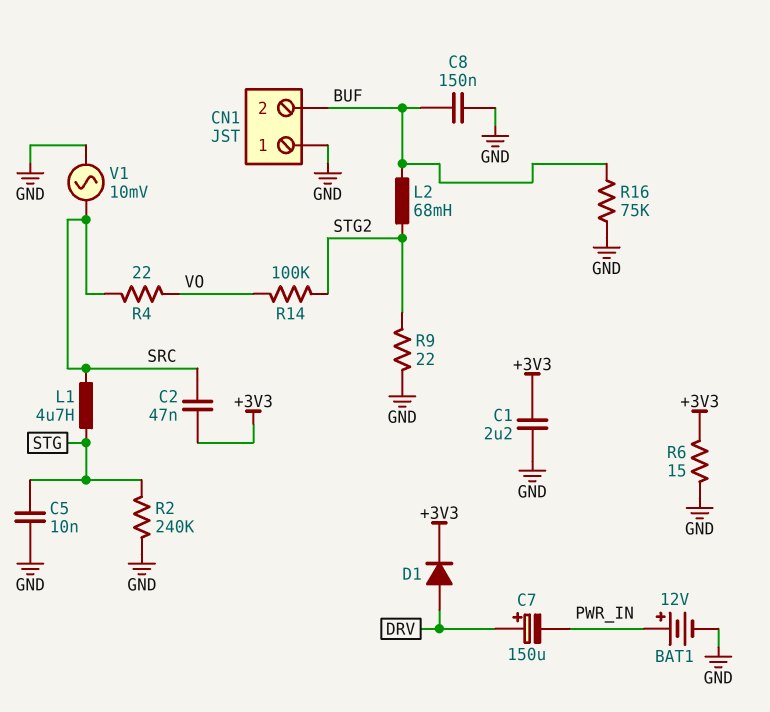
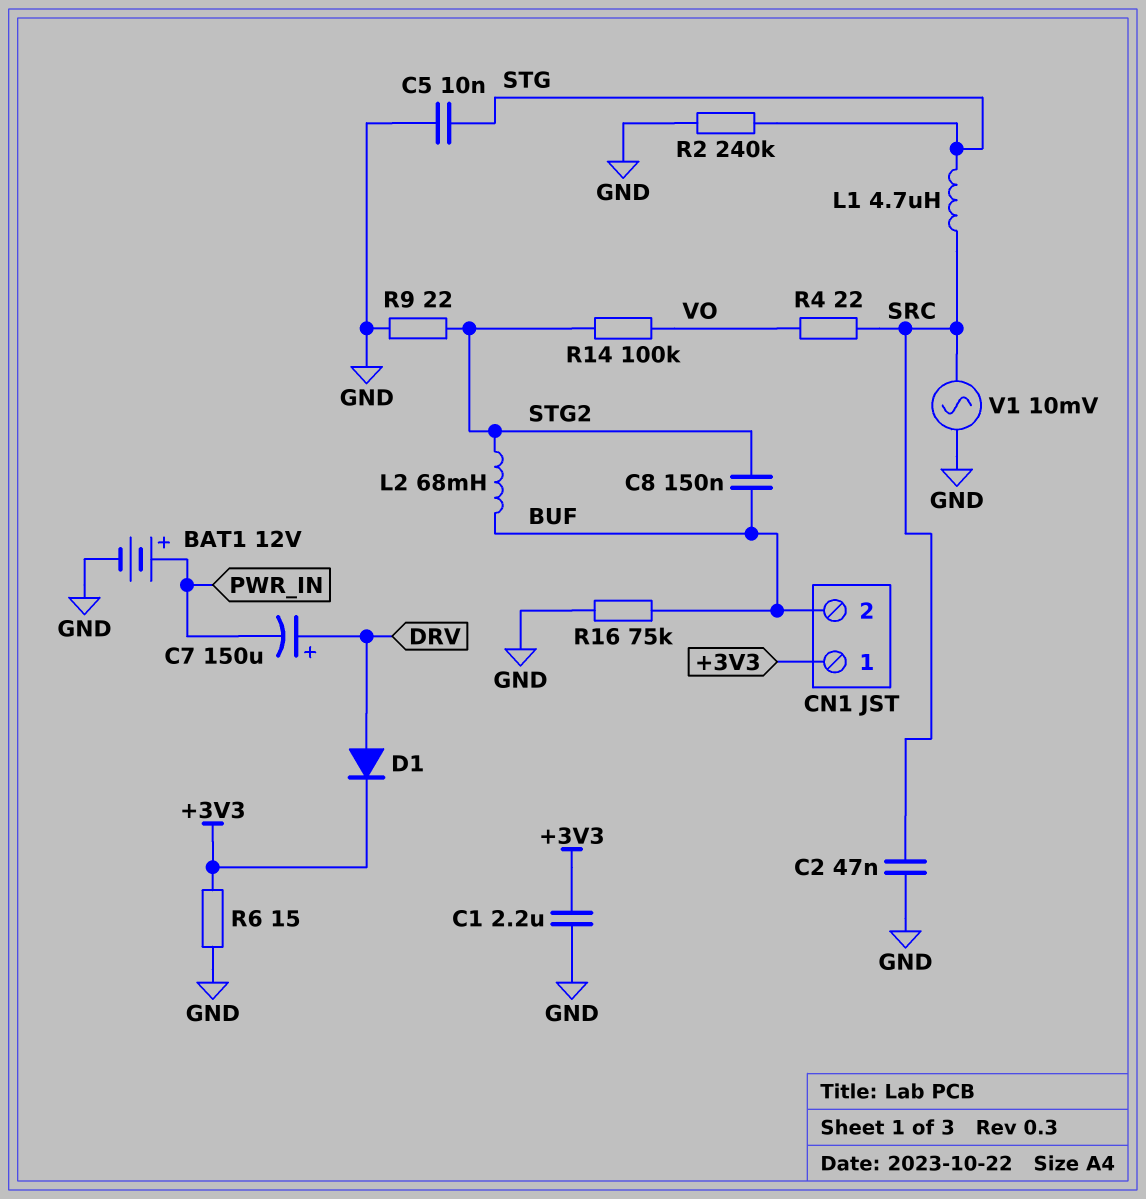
C2: 47nF (+3V3, SRC) -> 47nF (GND, SRC)
C8: 150nF (BUF, GND) -> 150nF (BUF, STG2)
CN1 pin 1: GND -> +3V3

